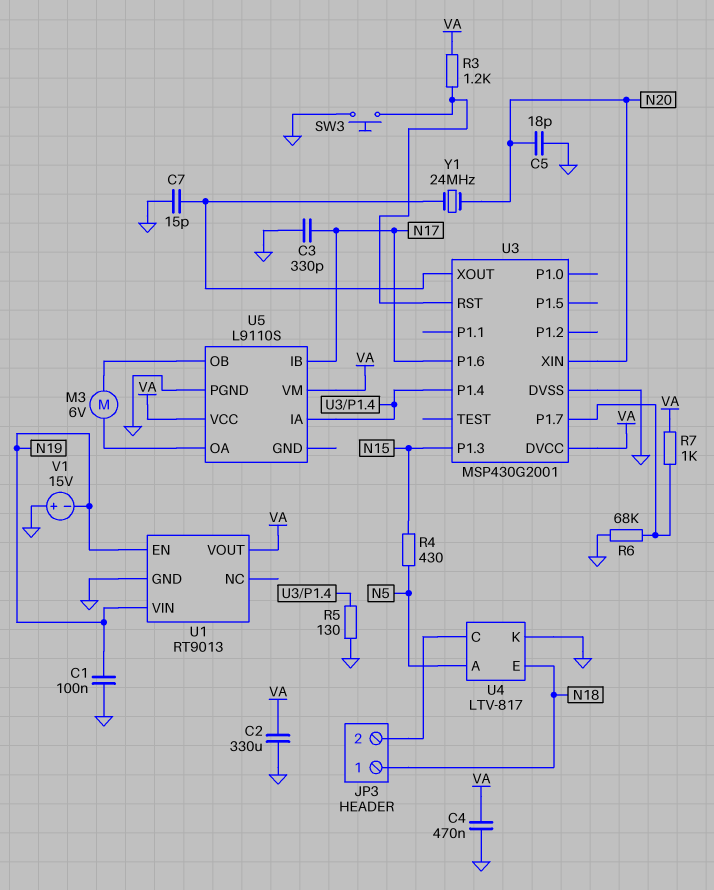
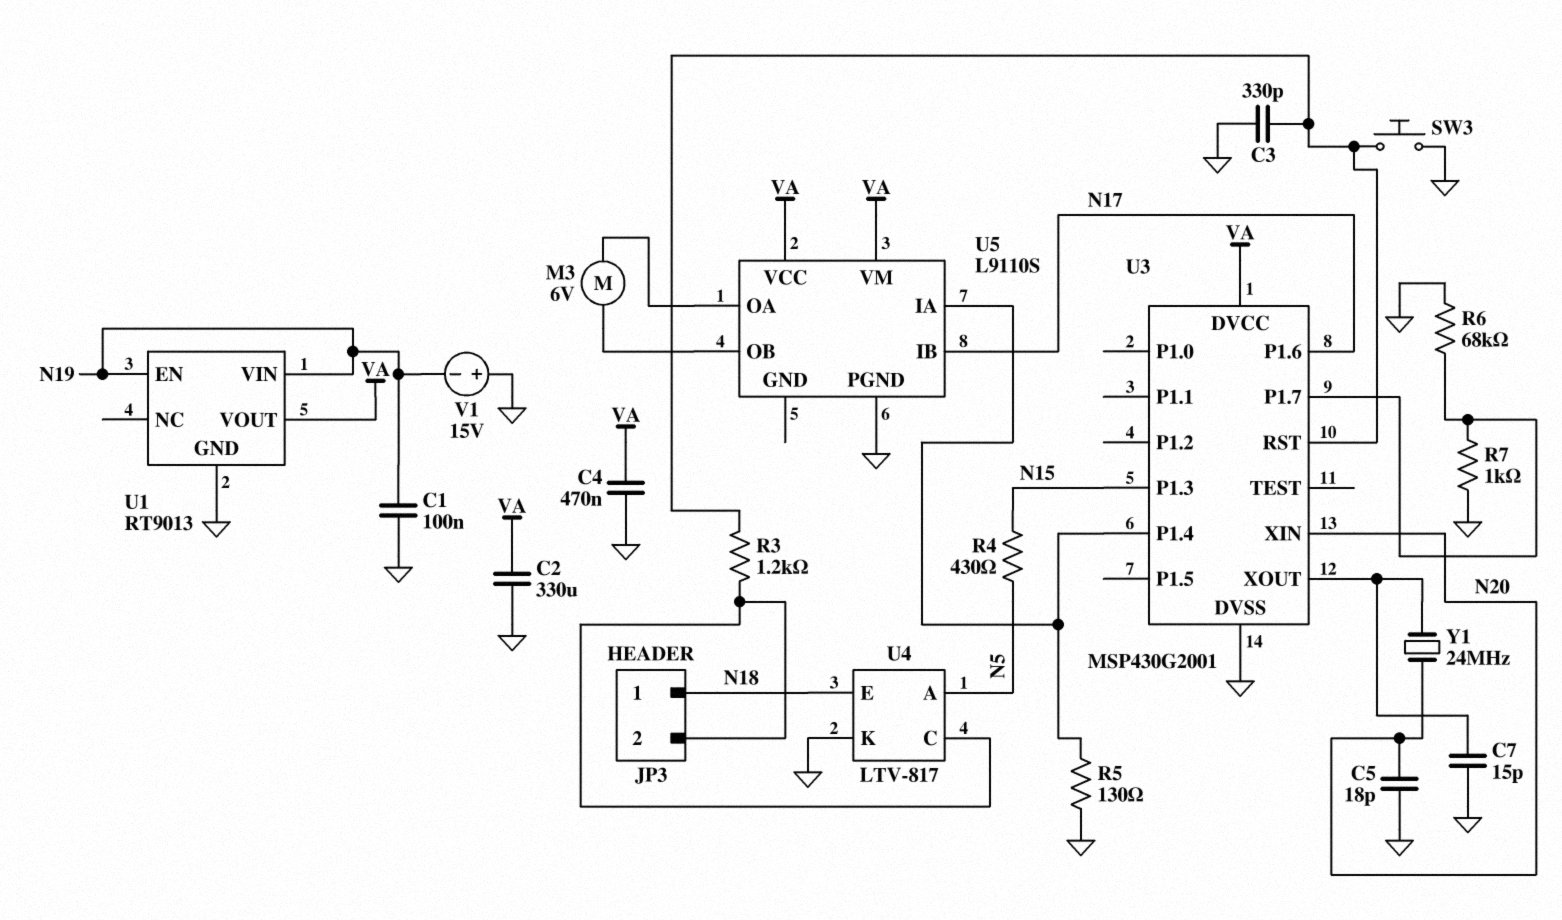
C3: 330pF (GND, N17) -> 330pF (GND, U3/RST)
R3: 1.2k (U3/RST, VA) -> 1.2k (JP3/2, U3/RST)
R7: 1k (U3/P1.7, VA) -> 1k (GND, U3/P1.7)

